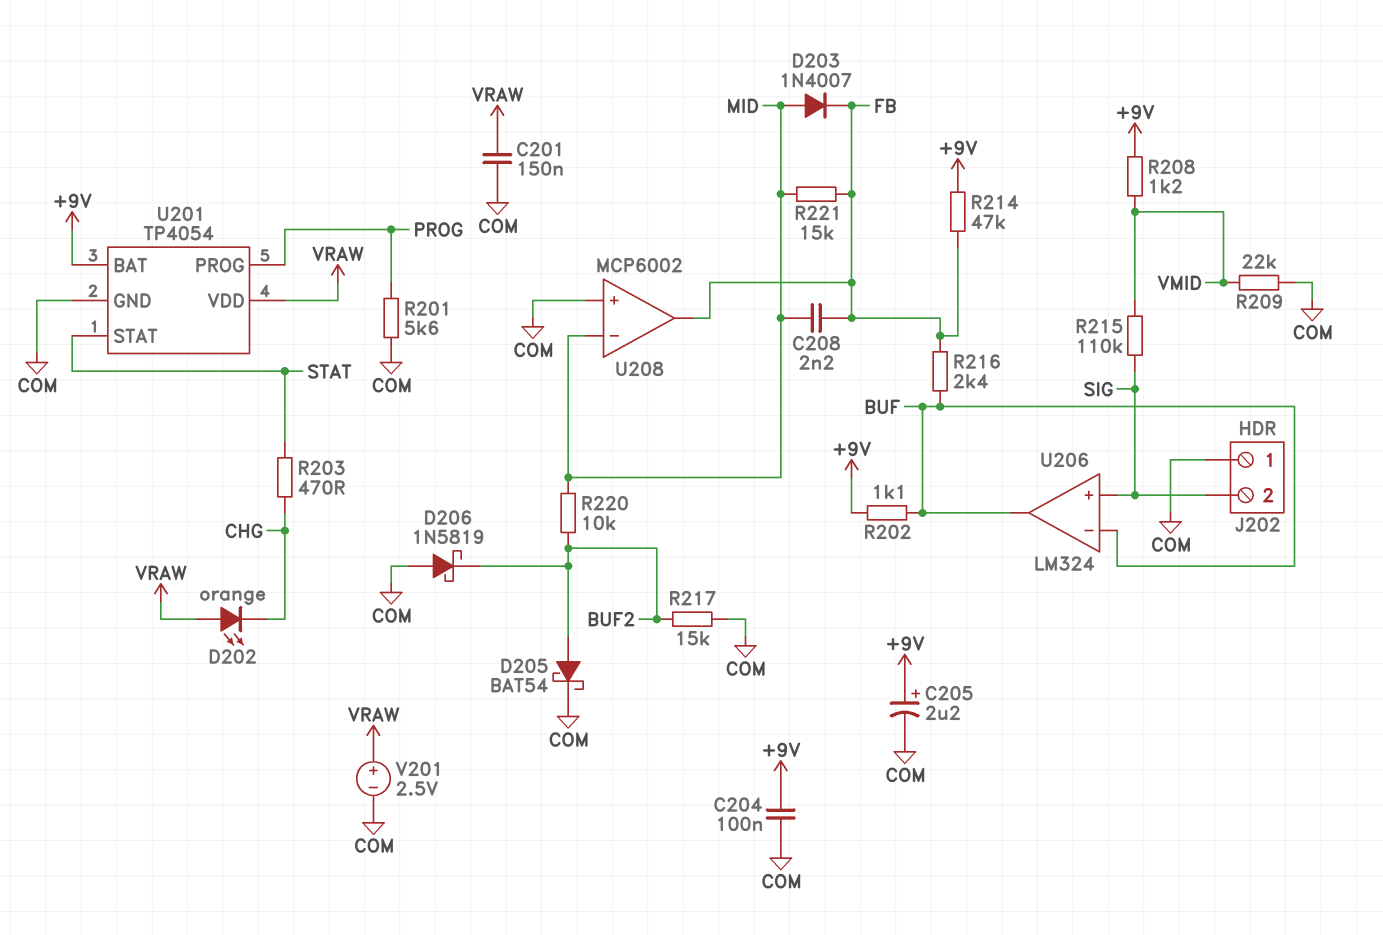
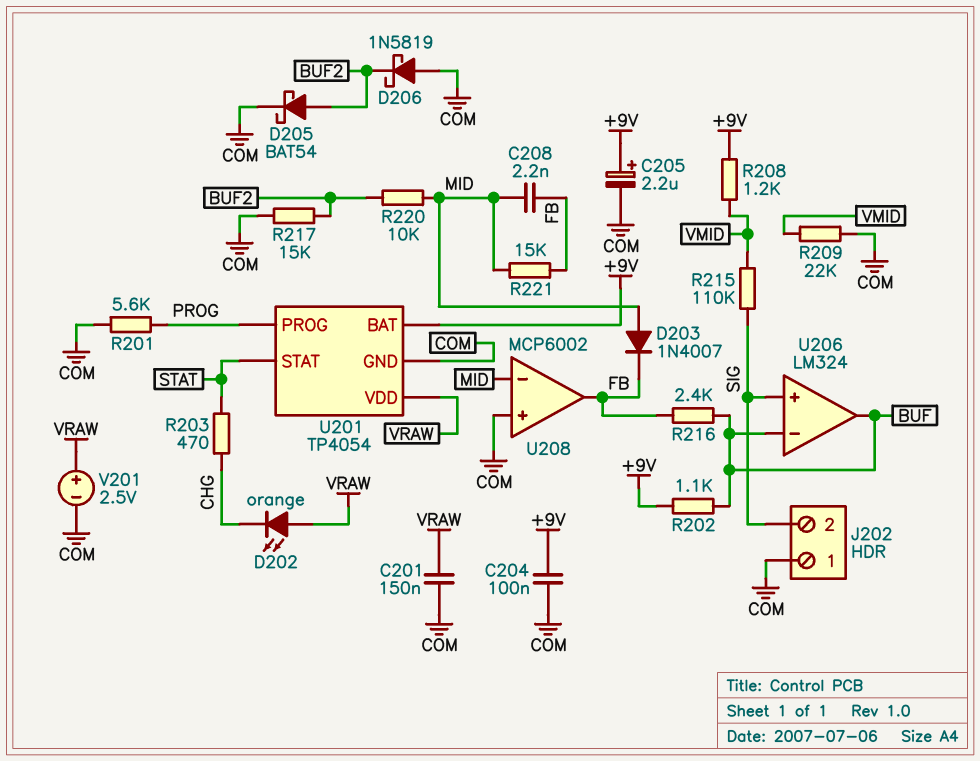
R214: 47k (+9V, FB) -> none

